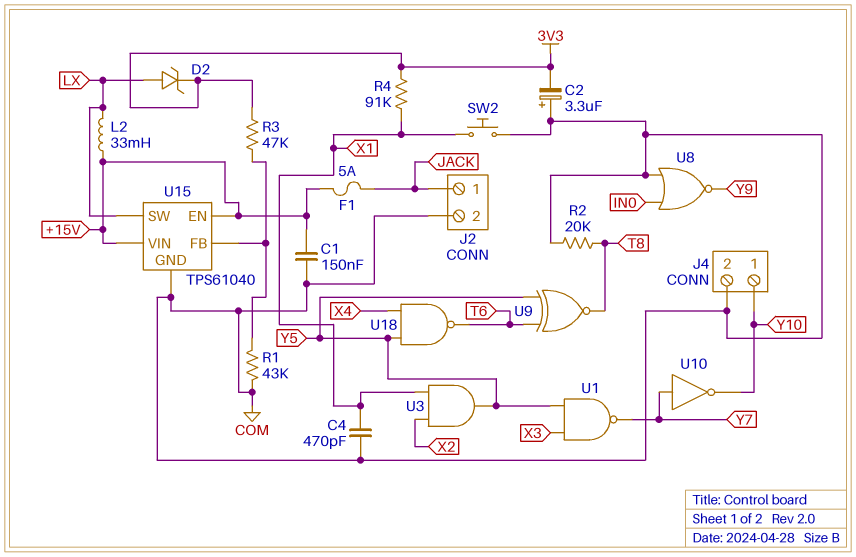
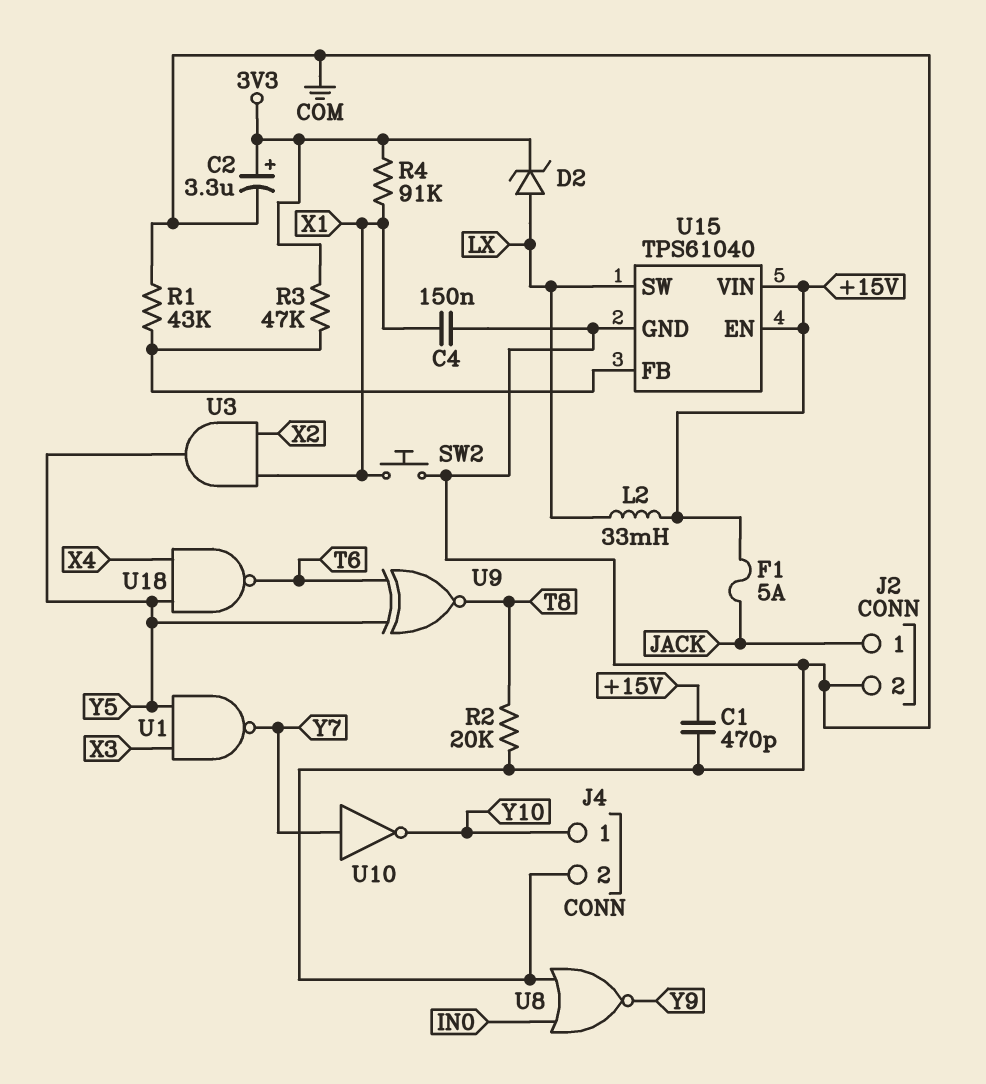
C1: 150nF (+15V, COM) -> 470pF (+15V, COM)
C2: 3.3uF (plus COM, minus 3V3) -> 3.3uF (plus 3V3, minus COM)
C4: 470pF (COM, X1) -> 150nF (COM, X1)

